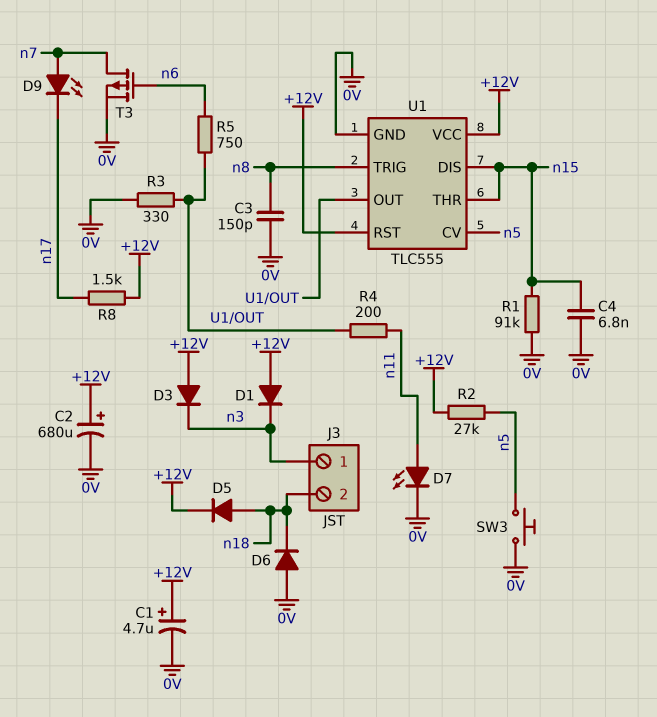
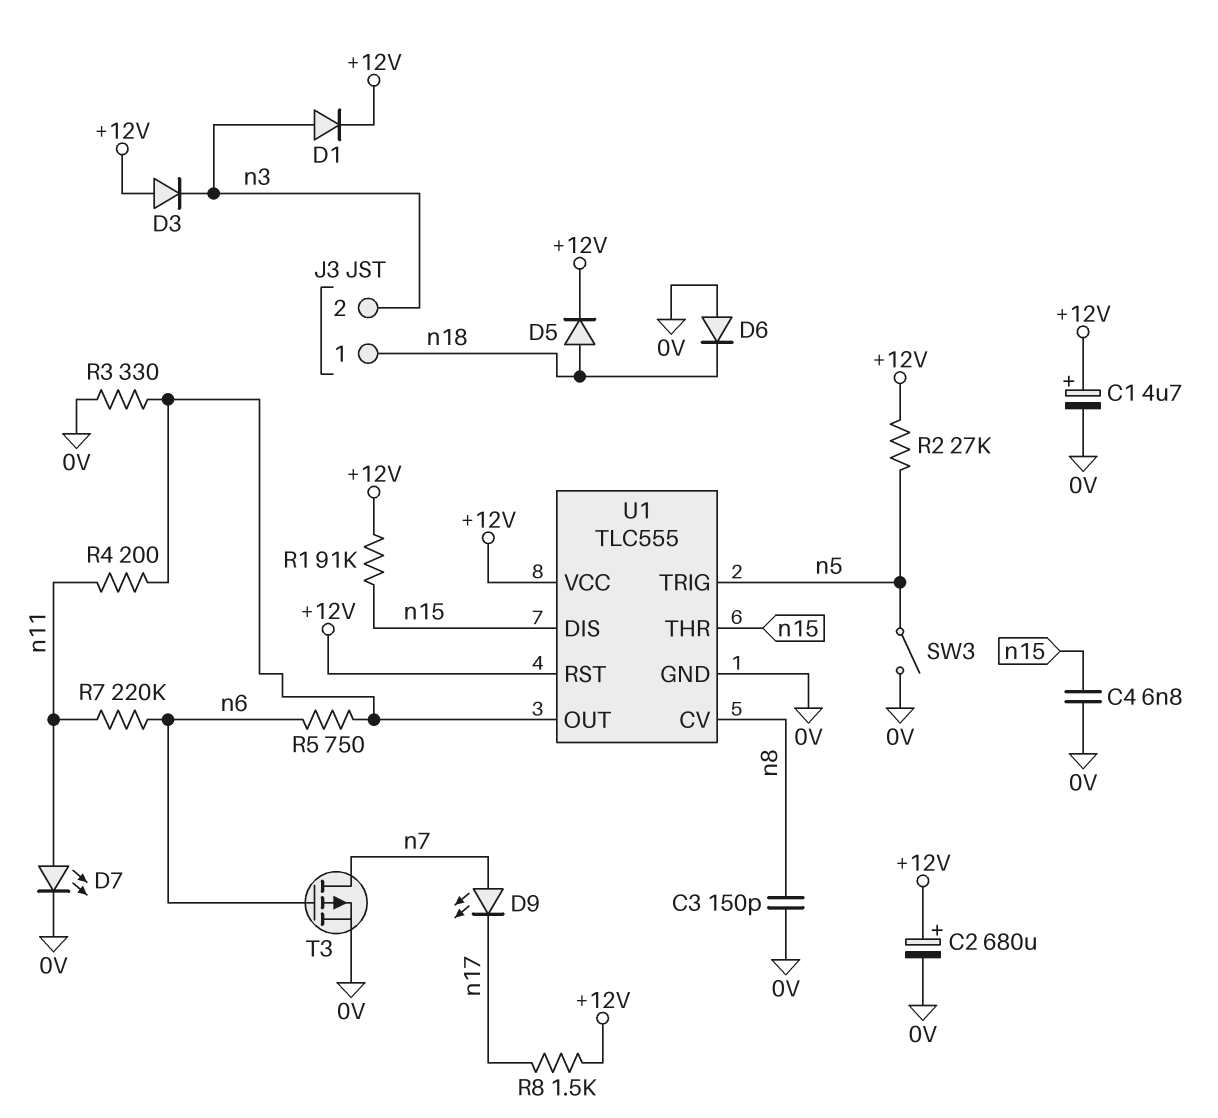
D1: diode (A +12V, K n3) -> diode (A n3, K +12V)
J3 pin 1: n3 -> n18
J3 pin 2: n18 -> n3
R1: 91k (0V, n15) -> 91k (+12V, n15)
R7: none -> 220k (n6, n11)
SW3: button (0V, n5) -> switch (0V, n5)
U1 pin CV: n5 -> n8
U1 pin TRIG: n8 -> n5

